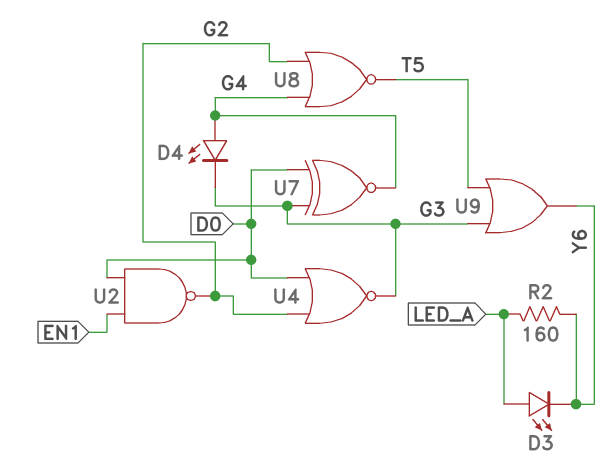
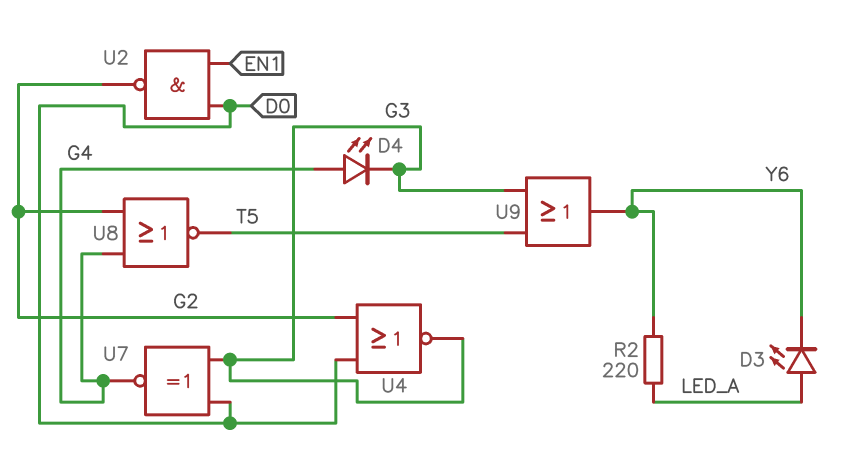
R2: 160 (LED_A, Y6) -> 220 (LED_A, Y6)

